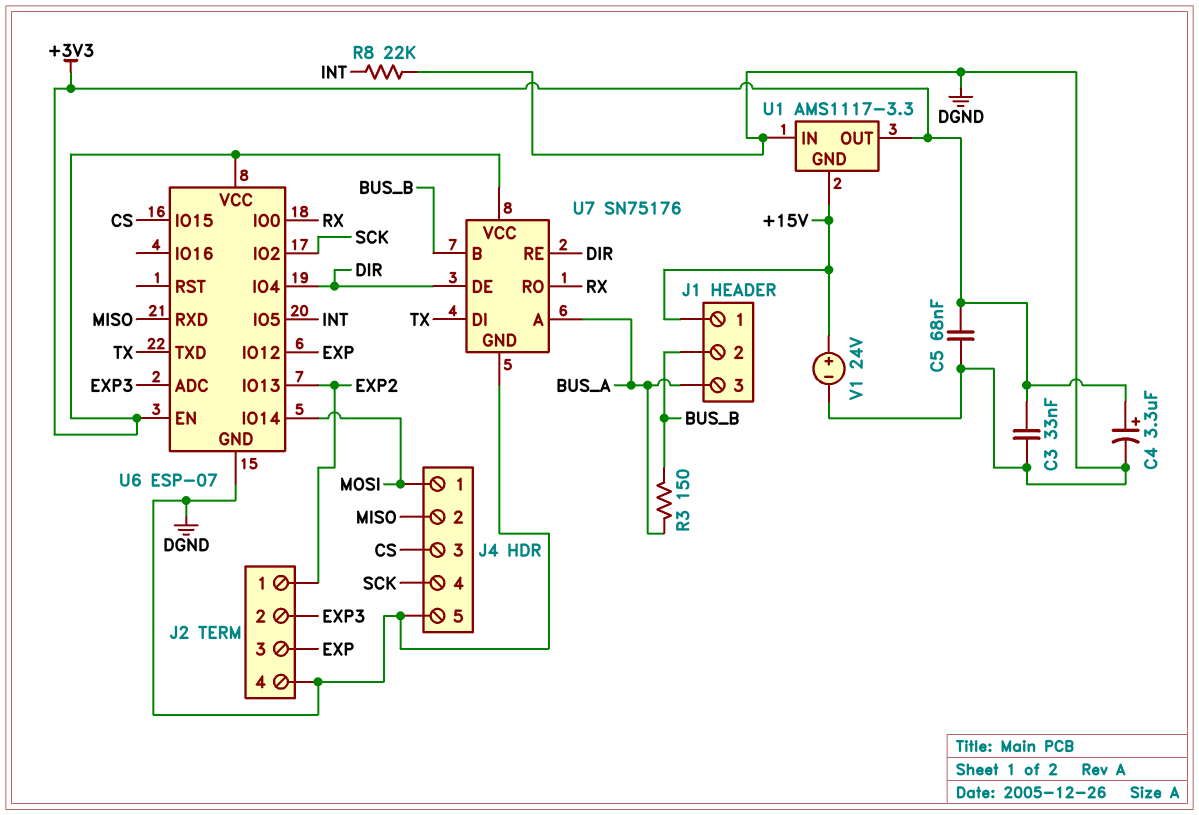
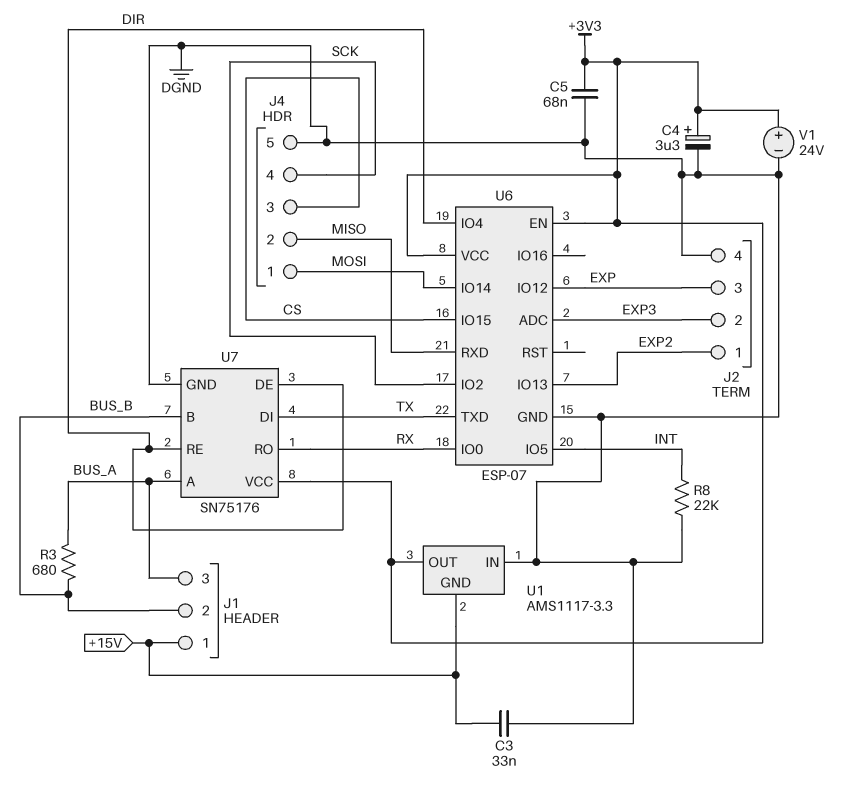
C3: 33nF (+3V3, DGND) -> 33nF (+15V, DGND)
R3: 150 (BUS_A, BUS_B) -> 680 (BUS_A, BUS_B)
V1: 24V (plus +15V, minus DGND) -> 24V (plus +3V3, minus DGND)

